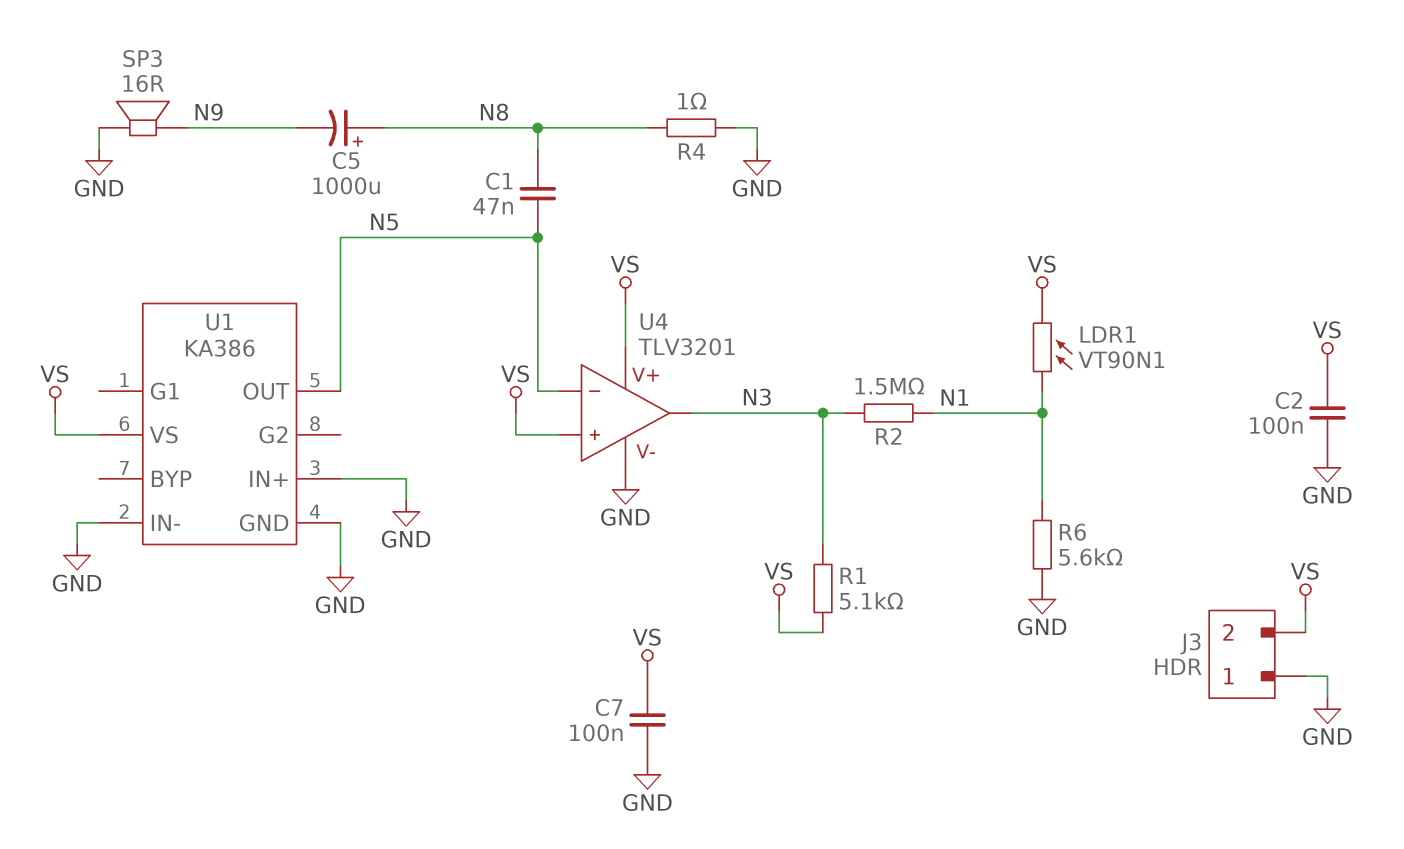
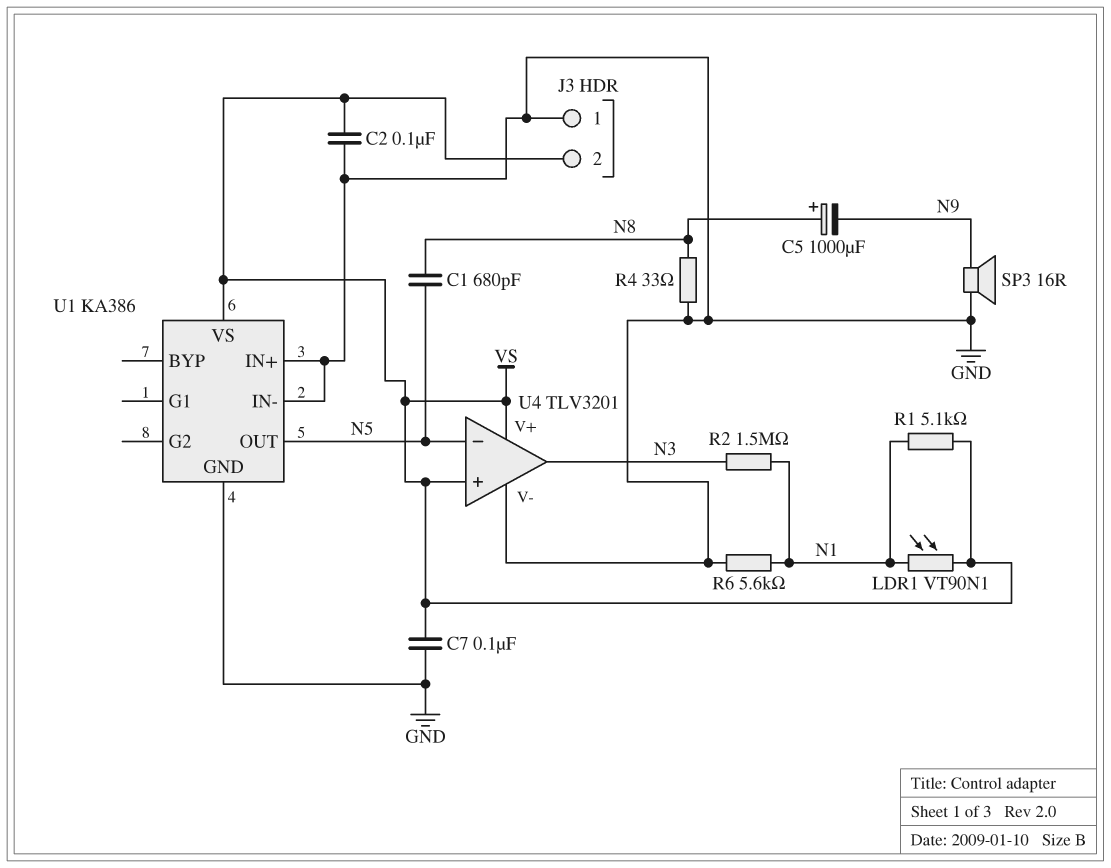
C1: 47nF (N5, N8) -> 680pF (N5, N8)
R1: 5.1k (N3, VS) -> 5.1k (N1, VS)
R4: 1 (GND, N8) -> 33 (GND, N8)

